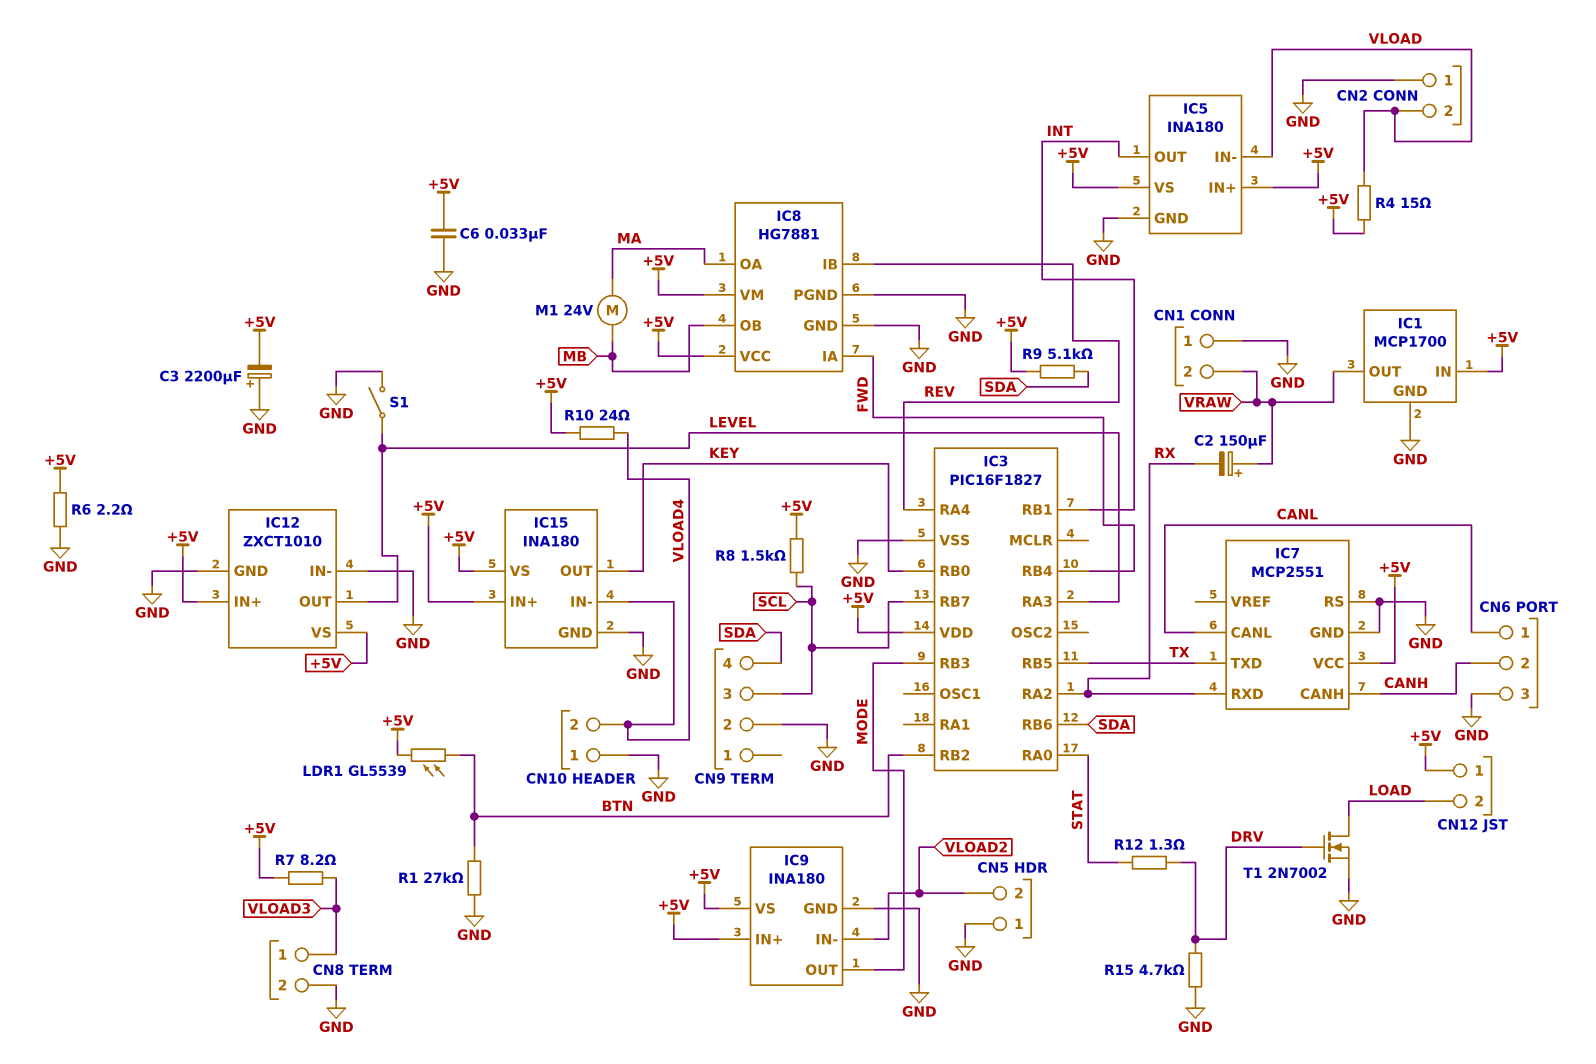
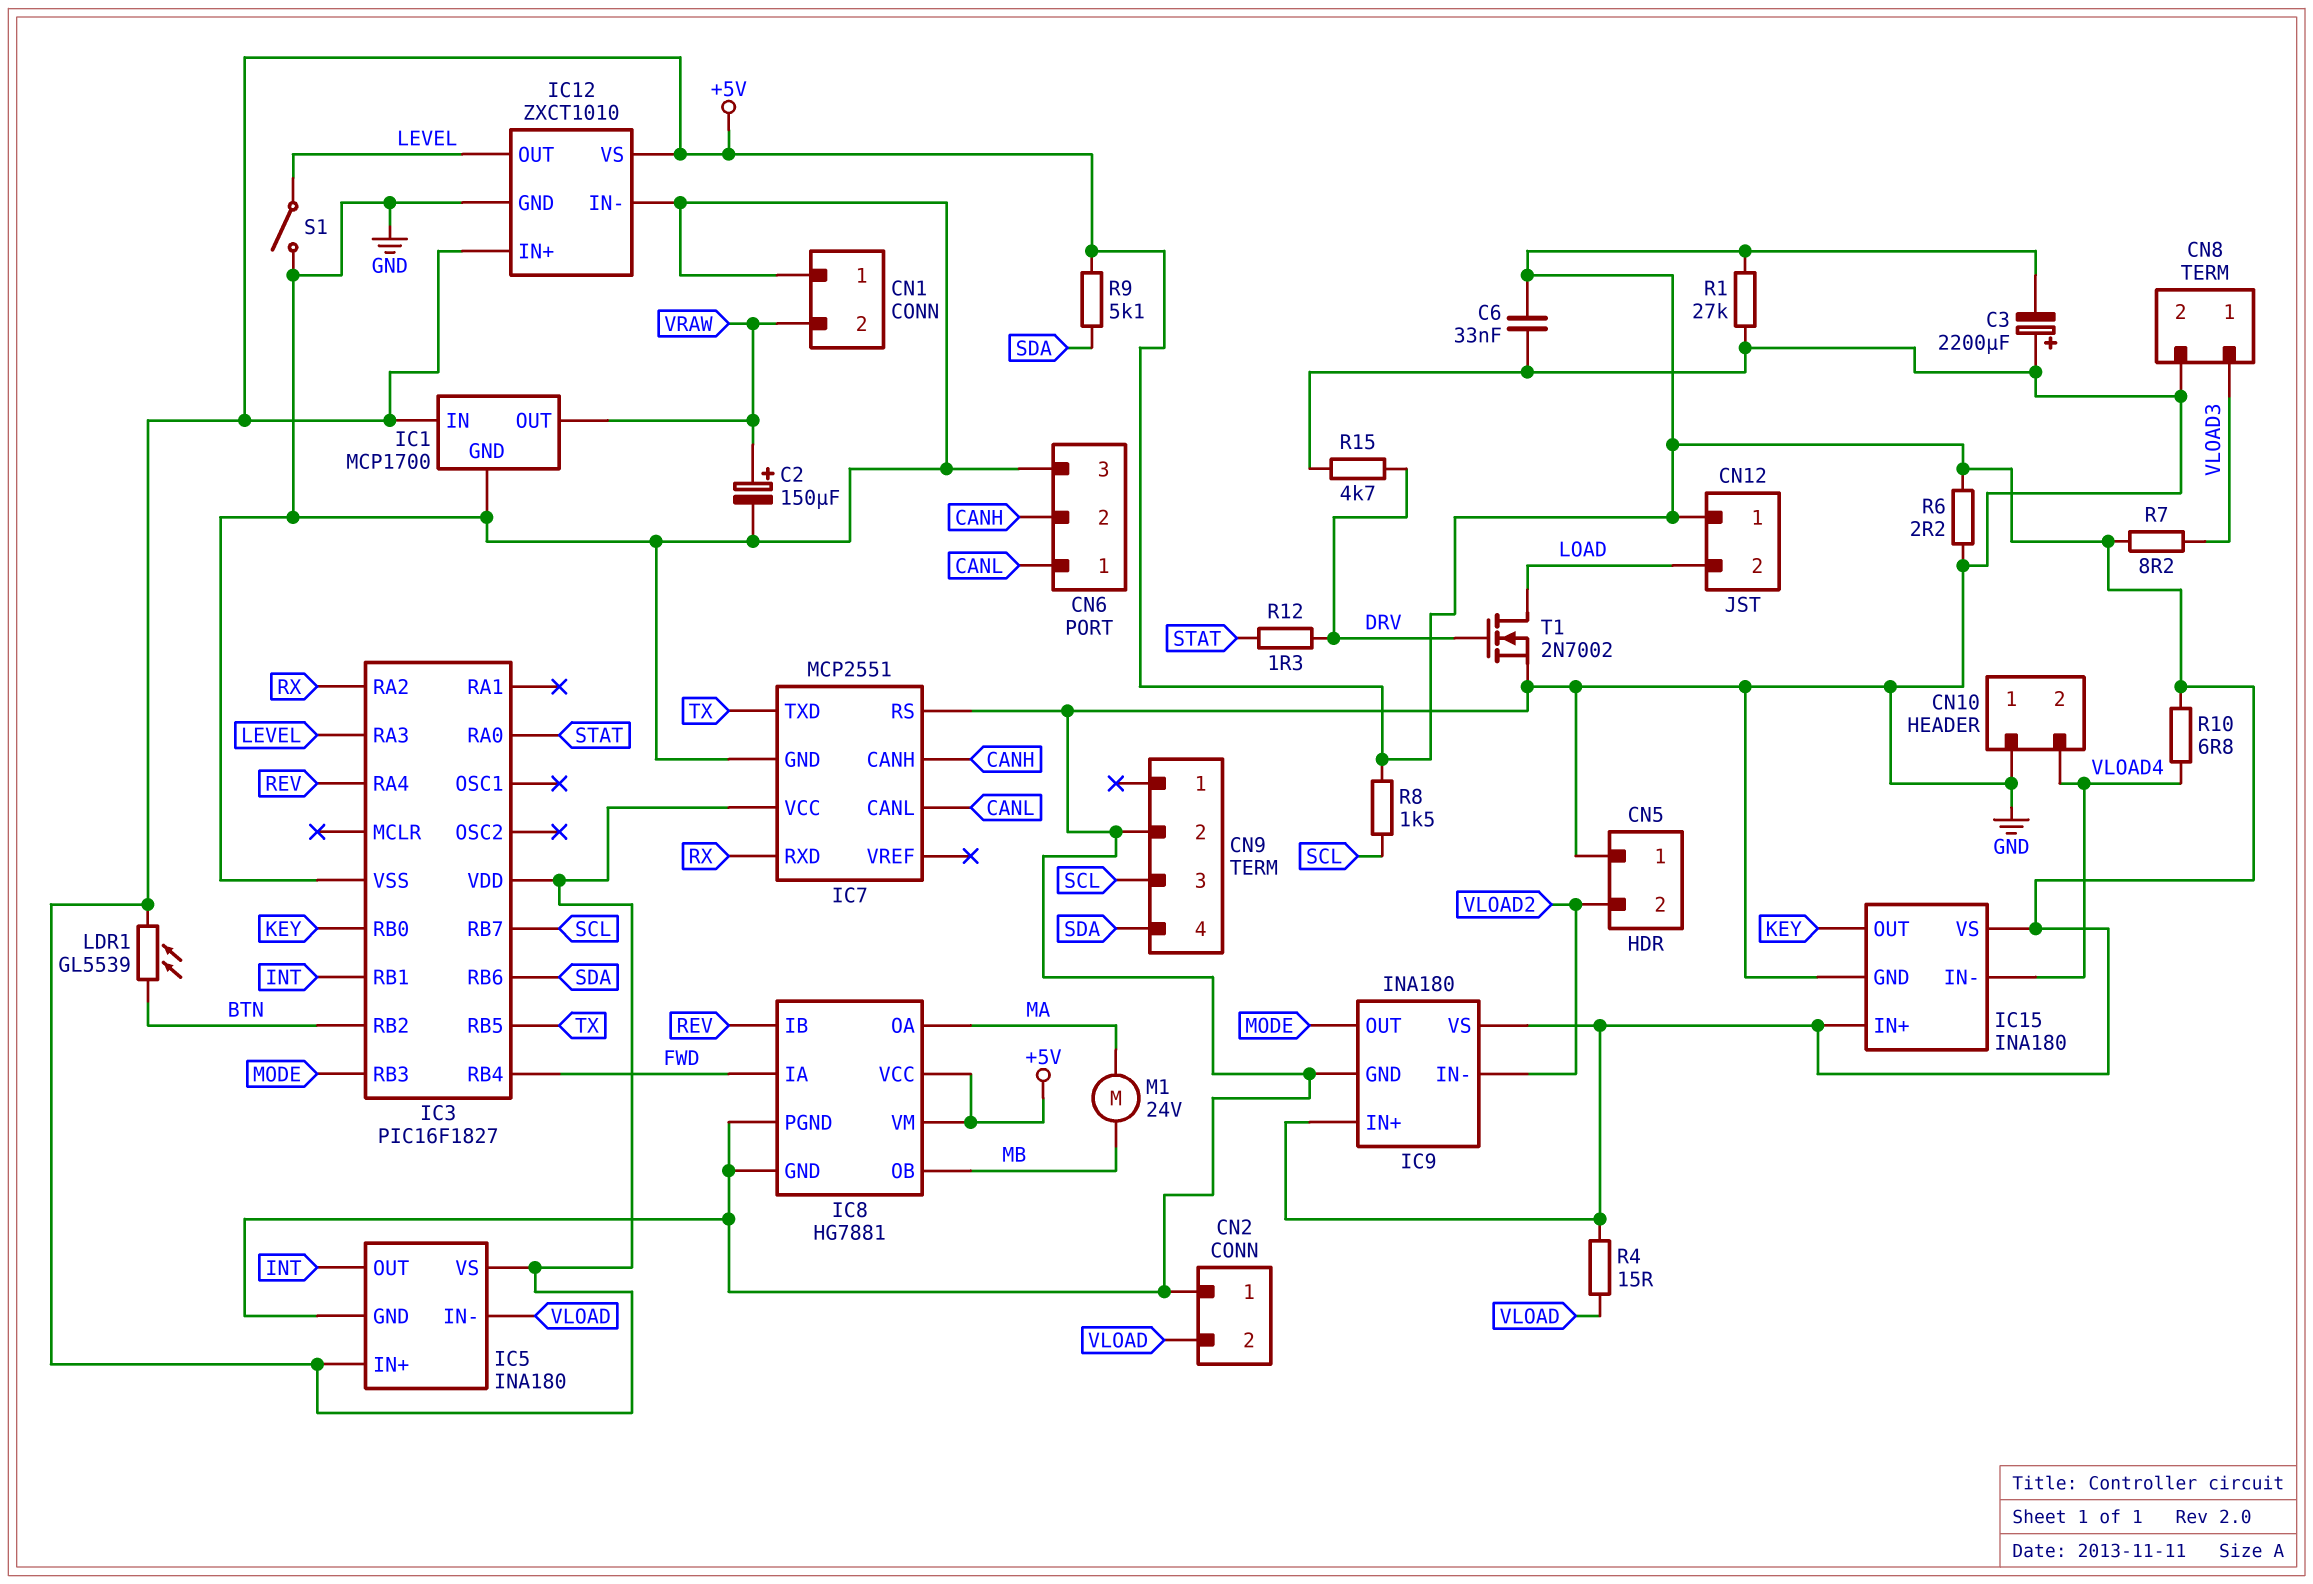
C2: 150uF (plus VRAW, minus RX) -> 150uF (plus VRAW, minus GND)
R1: 27k (BTN, GND) -> 27k (+5V, GND)
R10: 24 (+5V, VLOAD4) -> 6.8 (+5V, VLOAD4)

